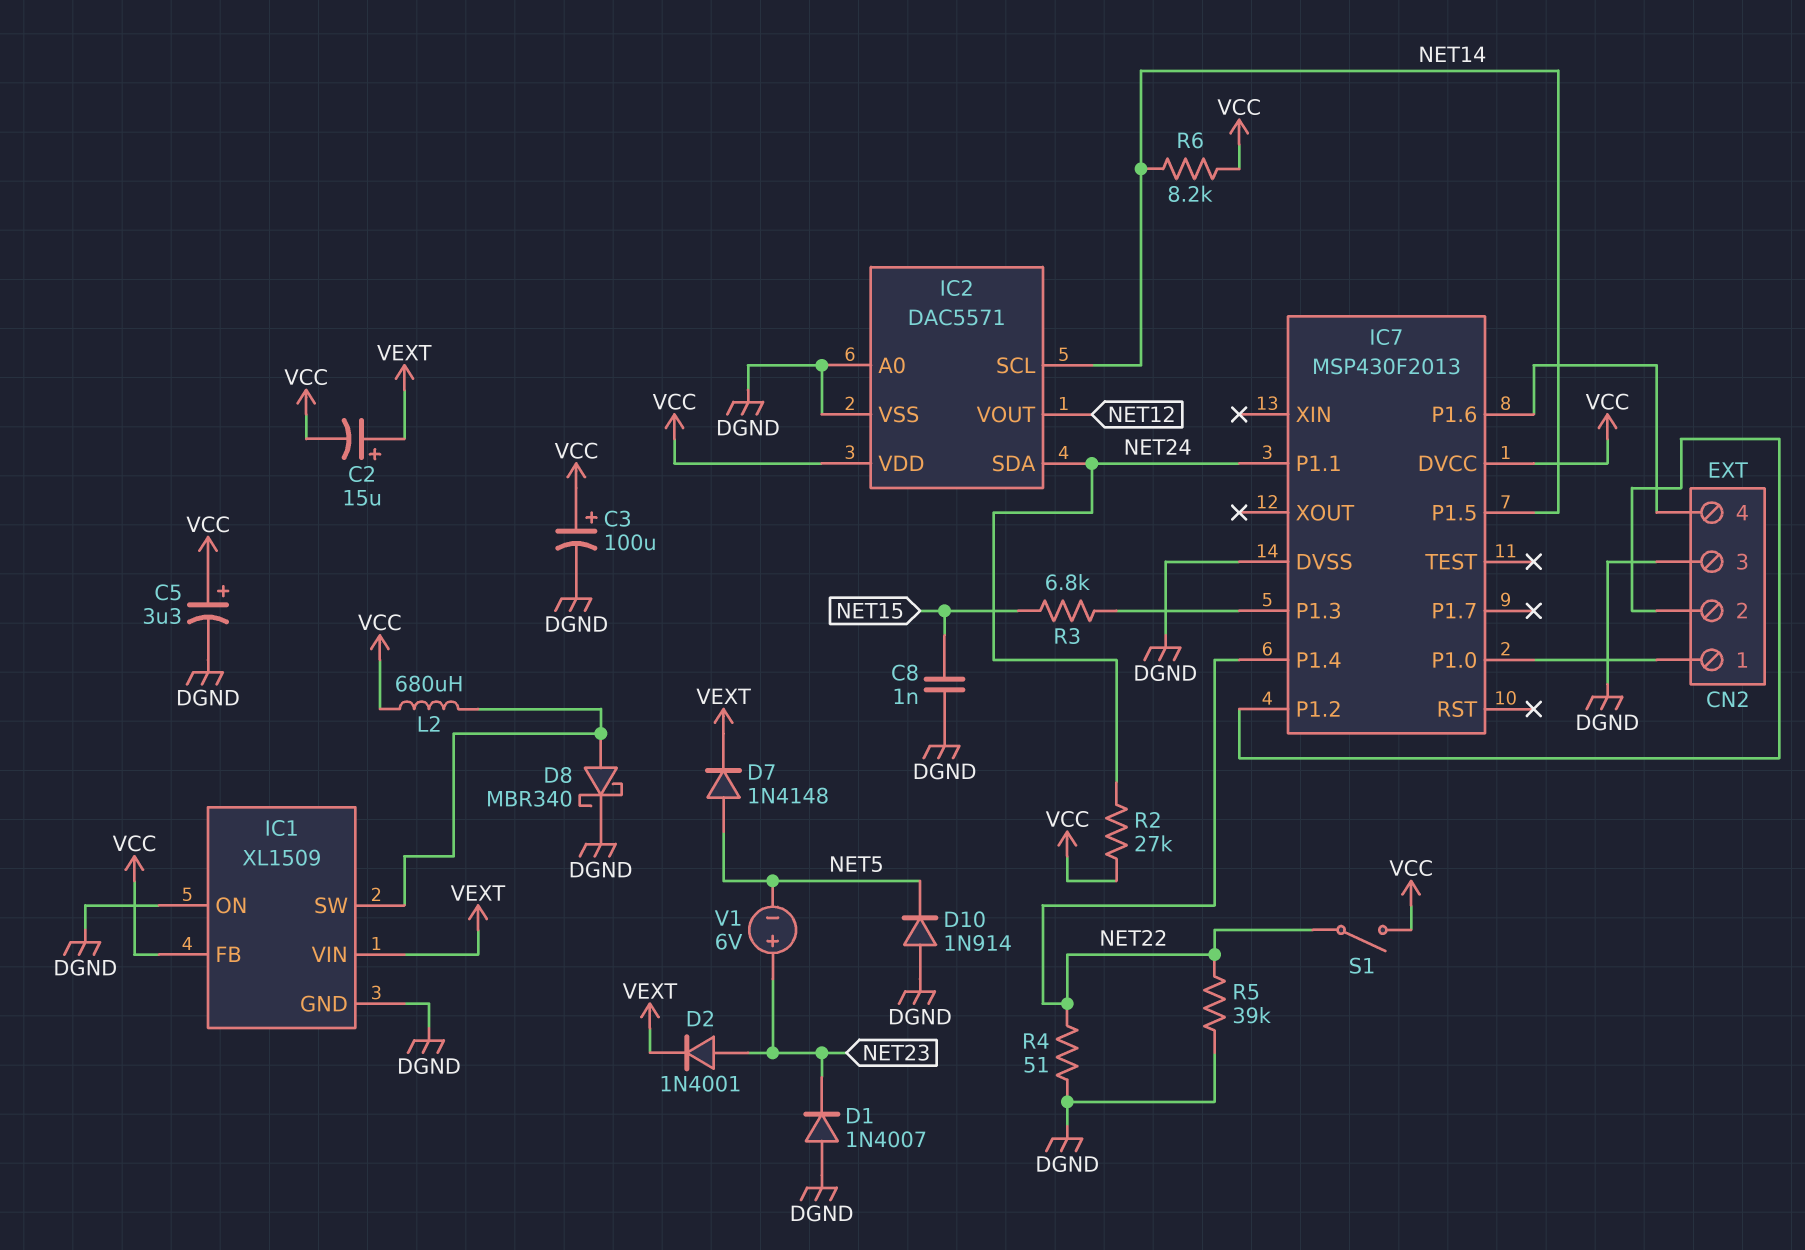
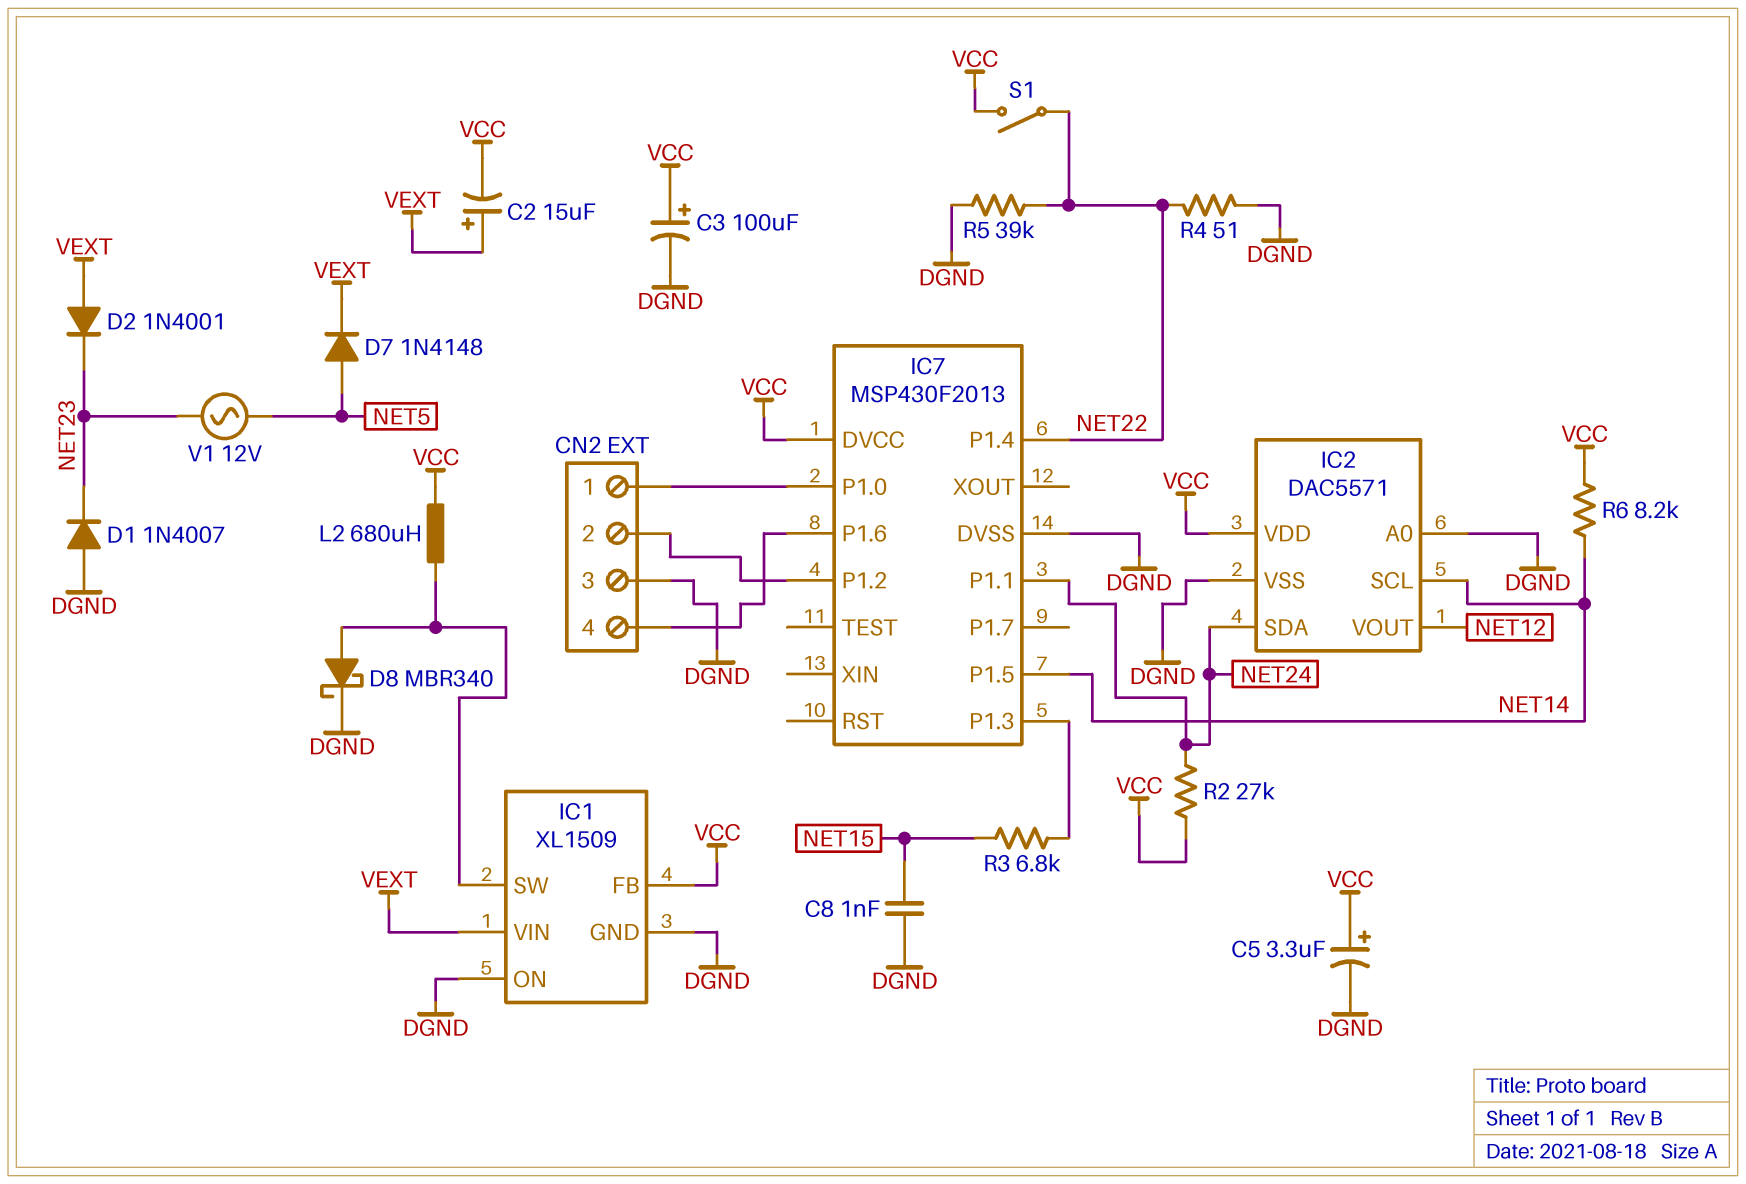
D2: diode 1N4001 (A NET23, K VEXT) -> diode 1N4001 (A VEXT, K NET23)
D10: diode 1N914 (A DGND, K NET5) -> none
V1: 6V (plus NET23, minus NET5) -> AC 12V (NET5, NET23)

